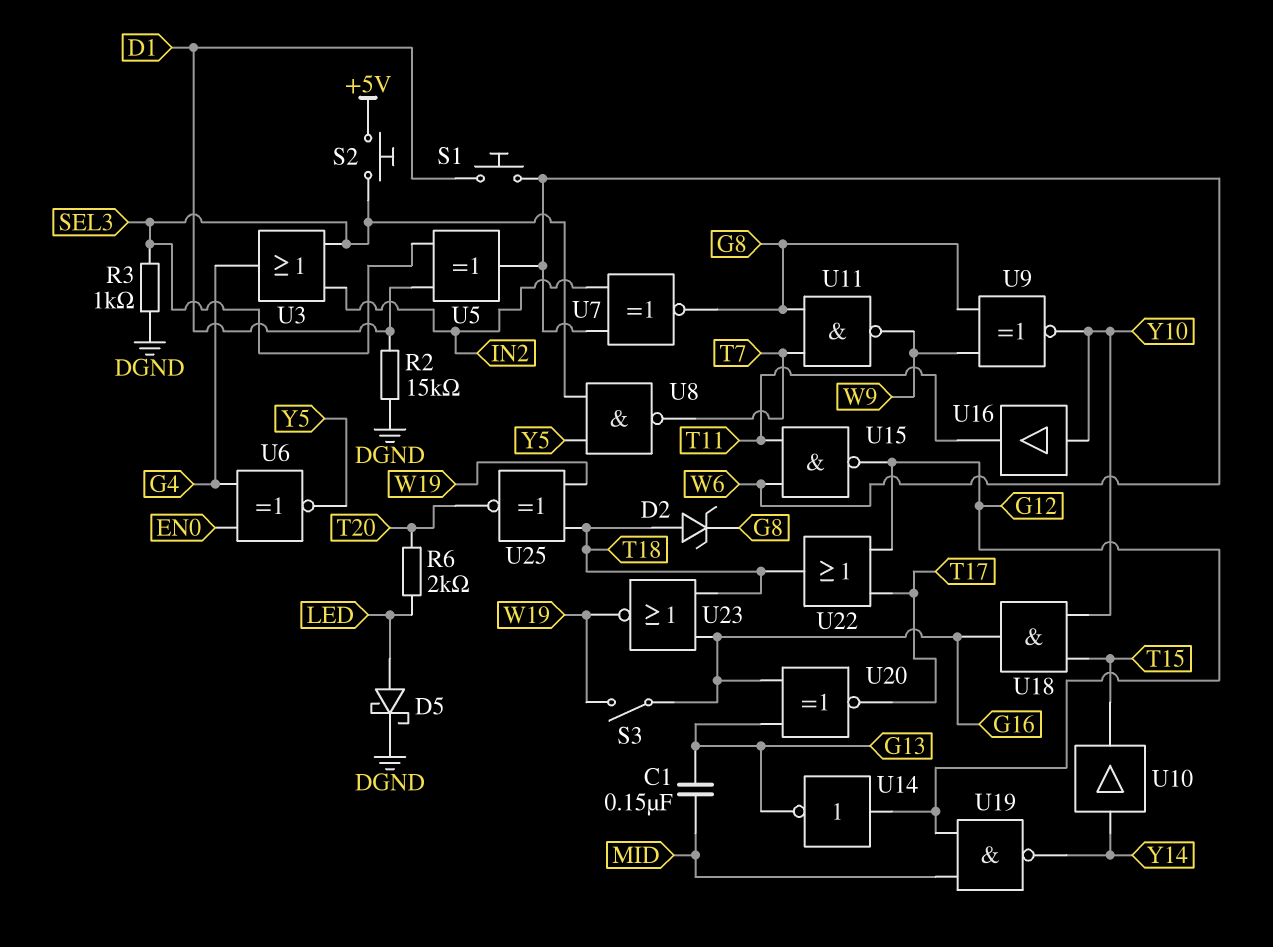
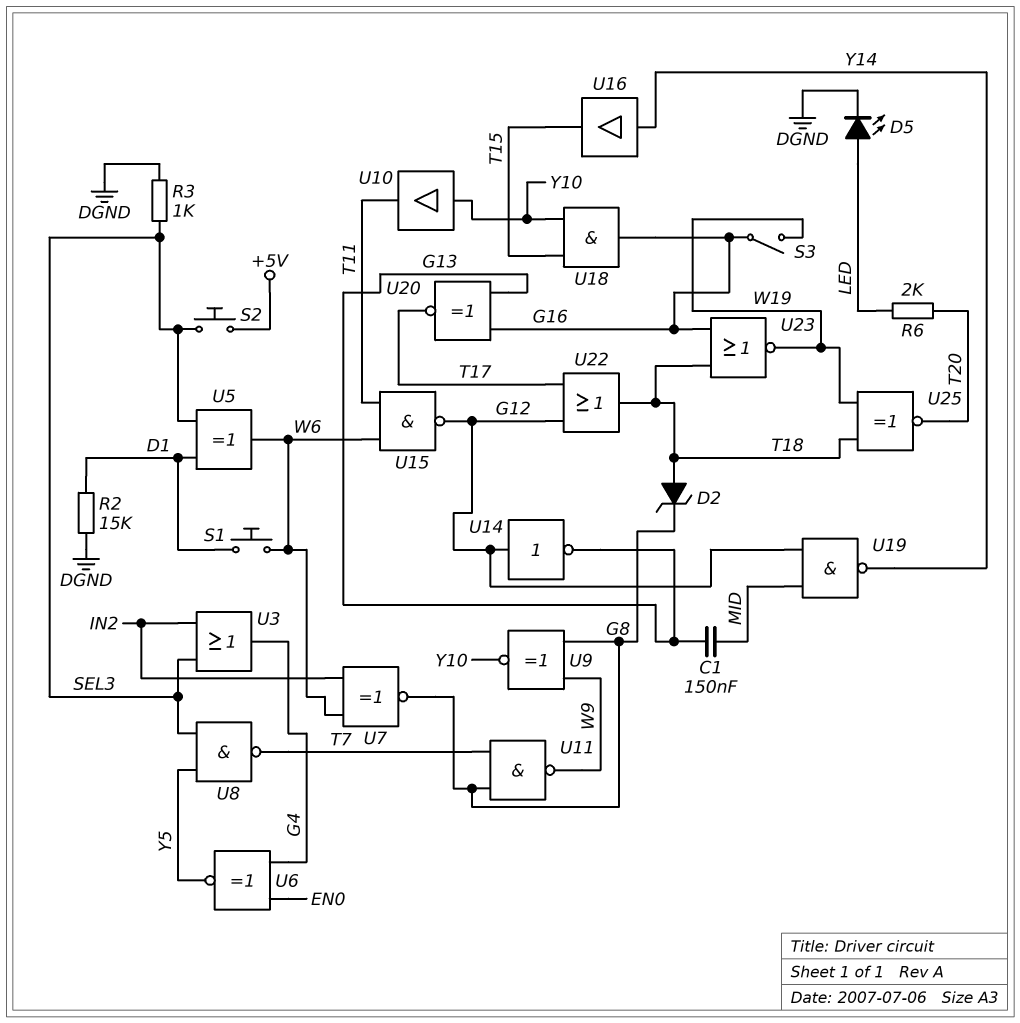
D5: schottky (A LED, K DGND) -> LED (A LED, K DGND)
U10: buffer (in Y14, out T15) -> buffer (in Y10, out T11)
U16: buffer (in Y10, out T11) -> buffer (in Y14, out T15)

